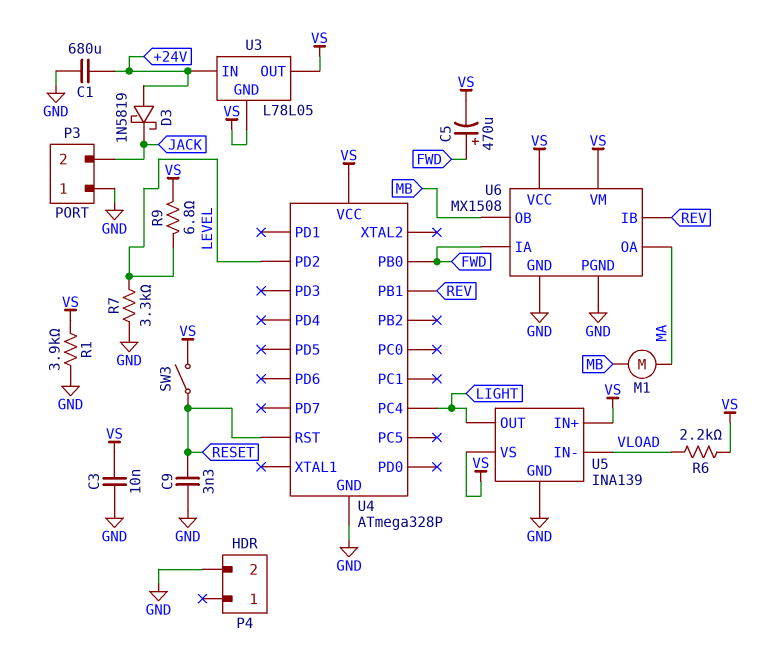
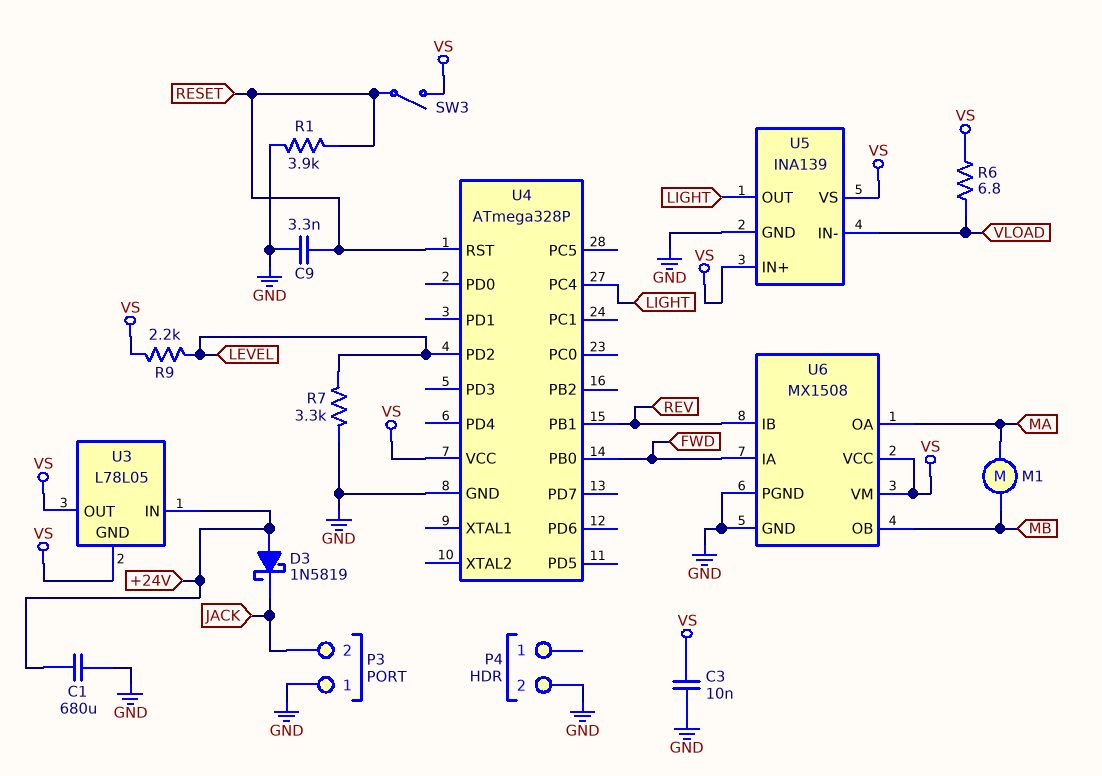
C5: 470uF (plus FWD, minus VS) -> none
R1: 3.9k (GND, VS) -> 3.9k (GND, RESET)
R6: 2.2k (VLOAD, VS) -> 6.8 (VLOAD, VS)
R9: 6.8 (LEVEL, VS) -> 2.2k (LEVEL, VS)

